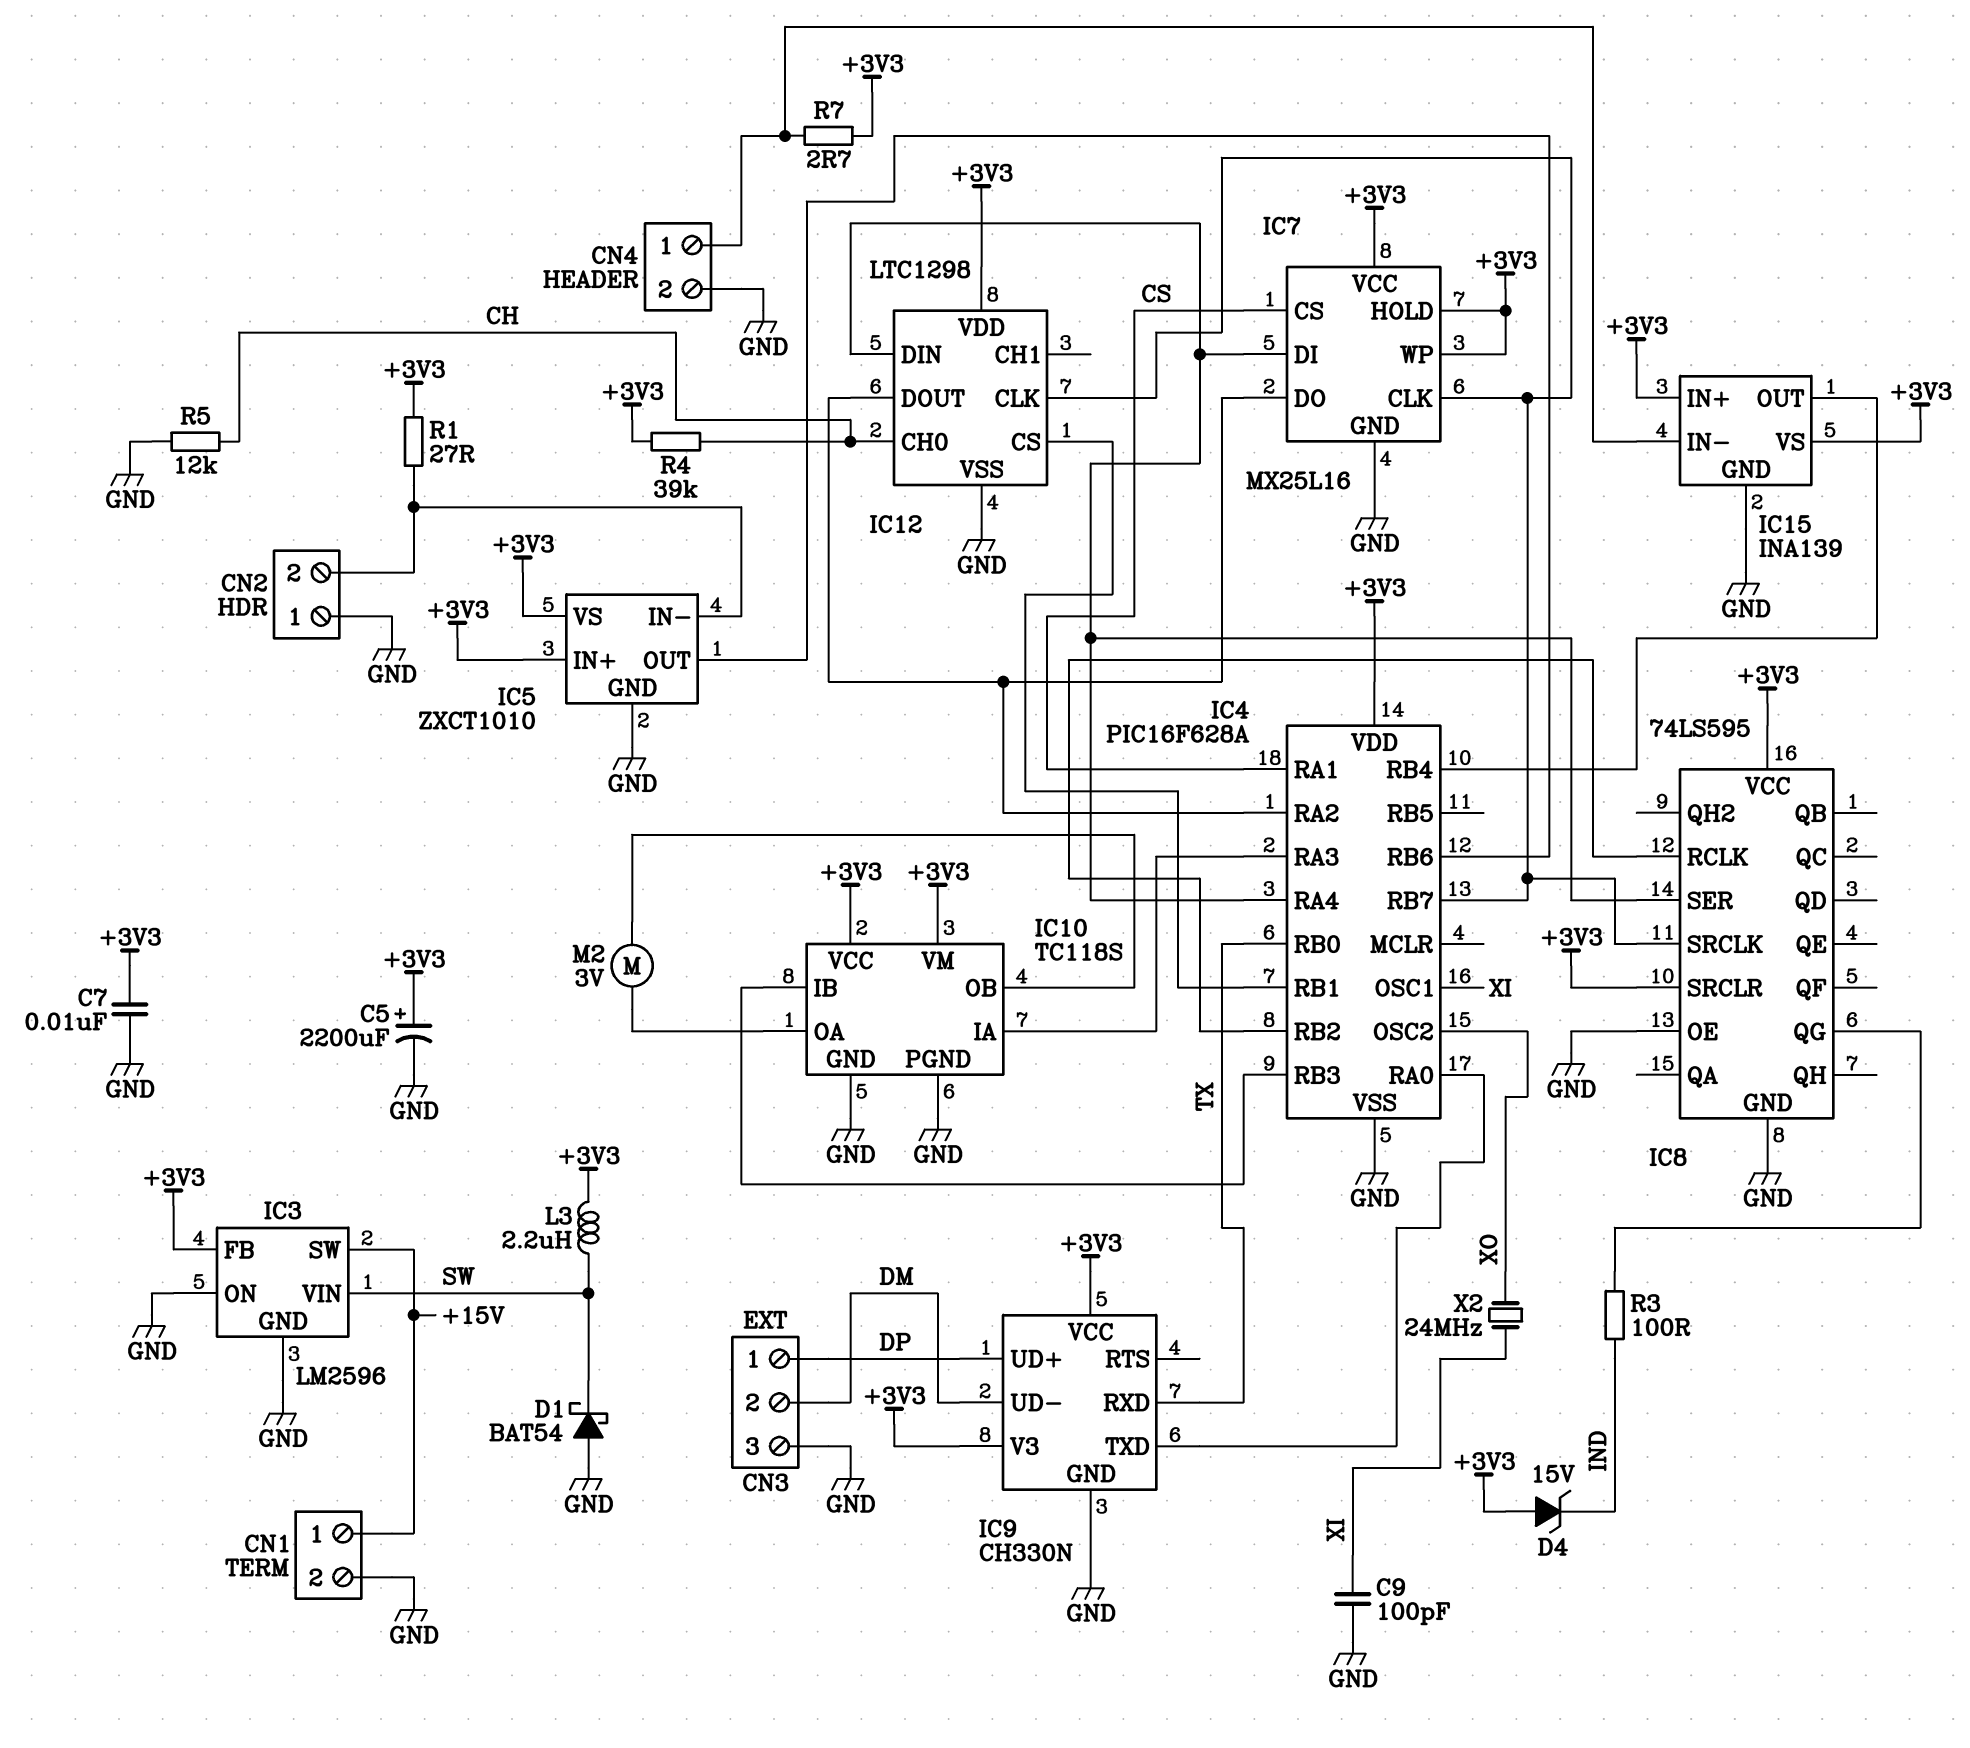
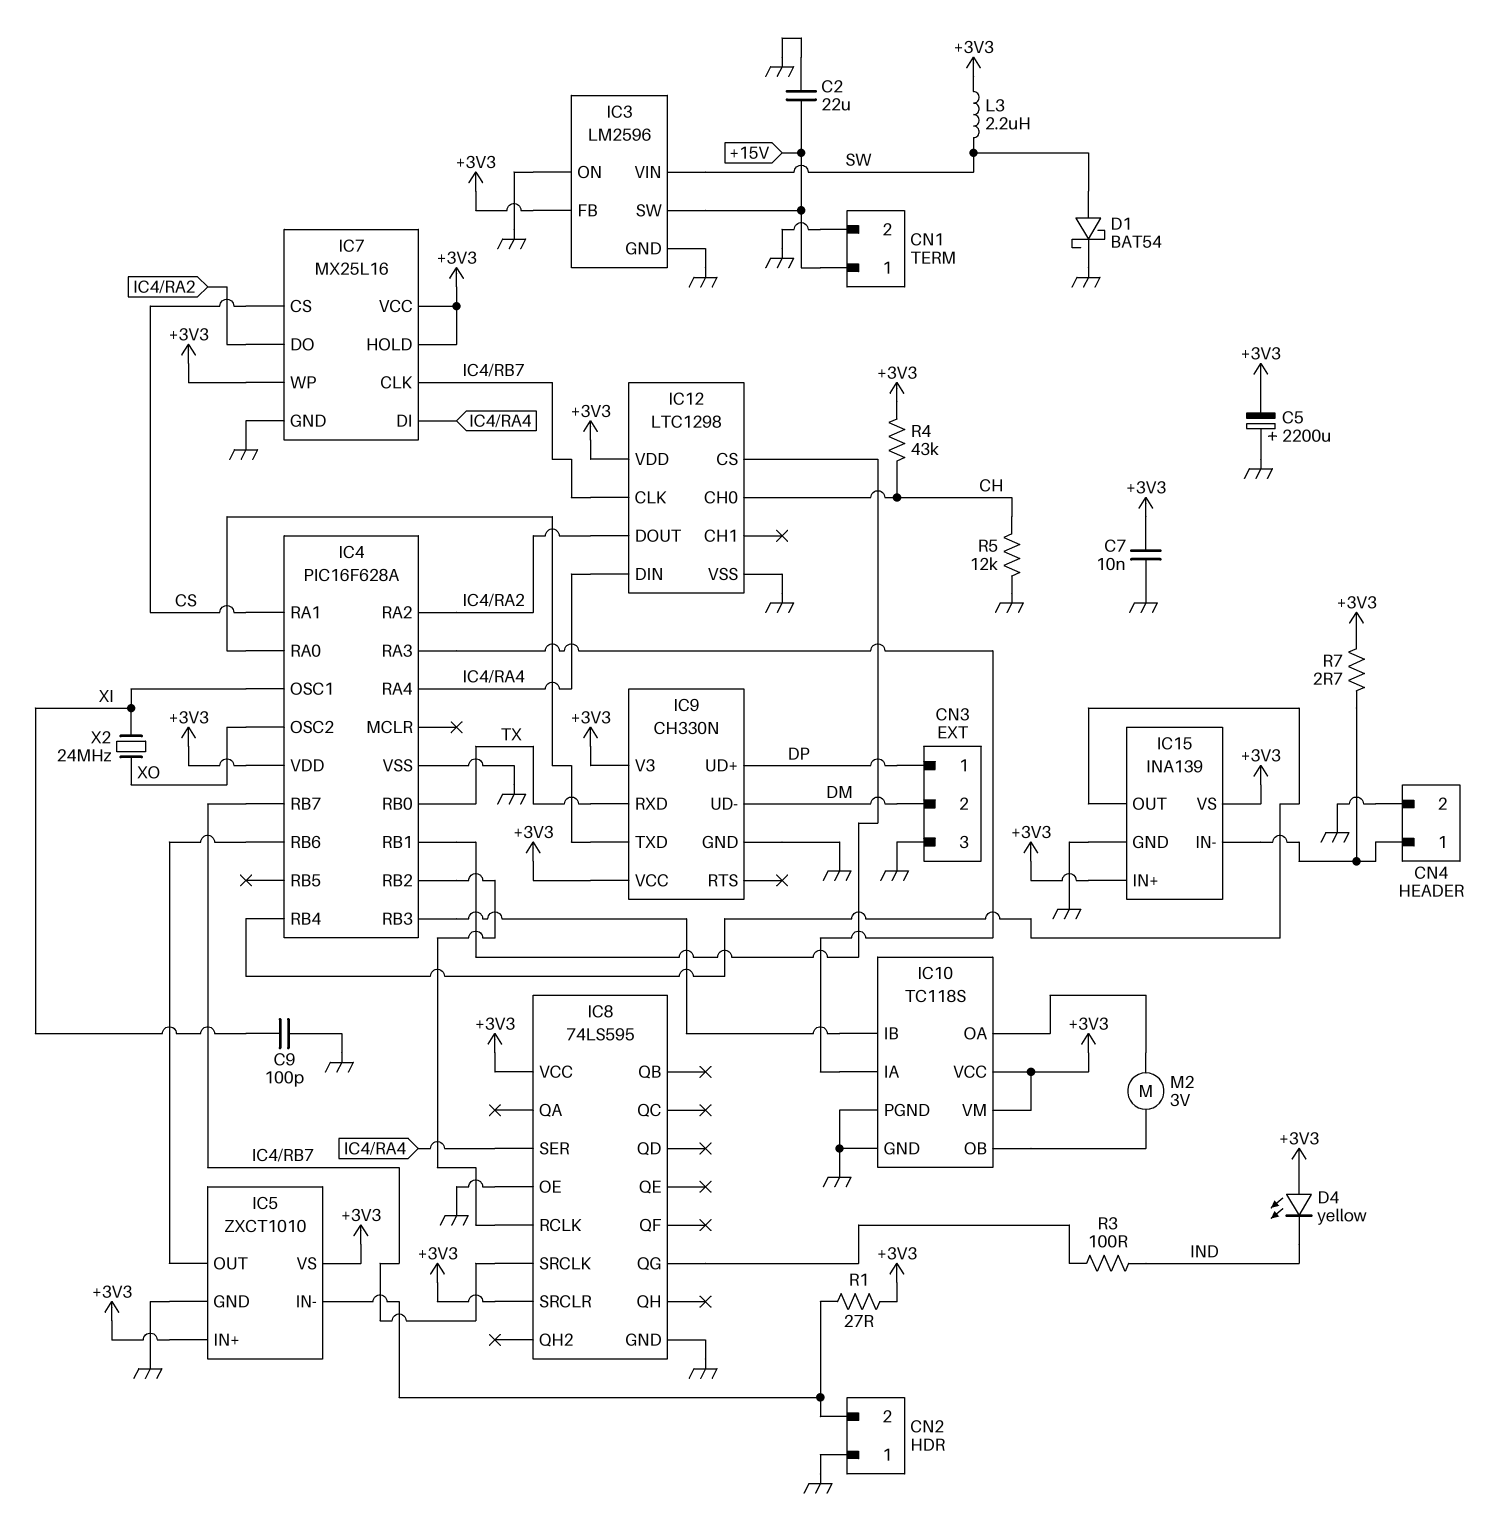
C2: none -> 22uF (+15V, GND)
C5: 2200uF (plus +3V3, minus GND) -> 2200uF (plus GND, minus +3V3)
D1: schottky BAT54 (A GND, K SW) -> schottky BAT54 (A SW, K GND)
D4: zener 15V (A +3V3, K IND) -> LED yellow (A +3V3, K IND)
R4: 39k (+3V3, CH) -> 43k (+3V3, CH)

